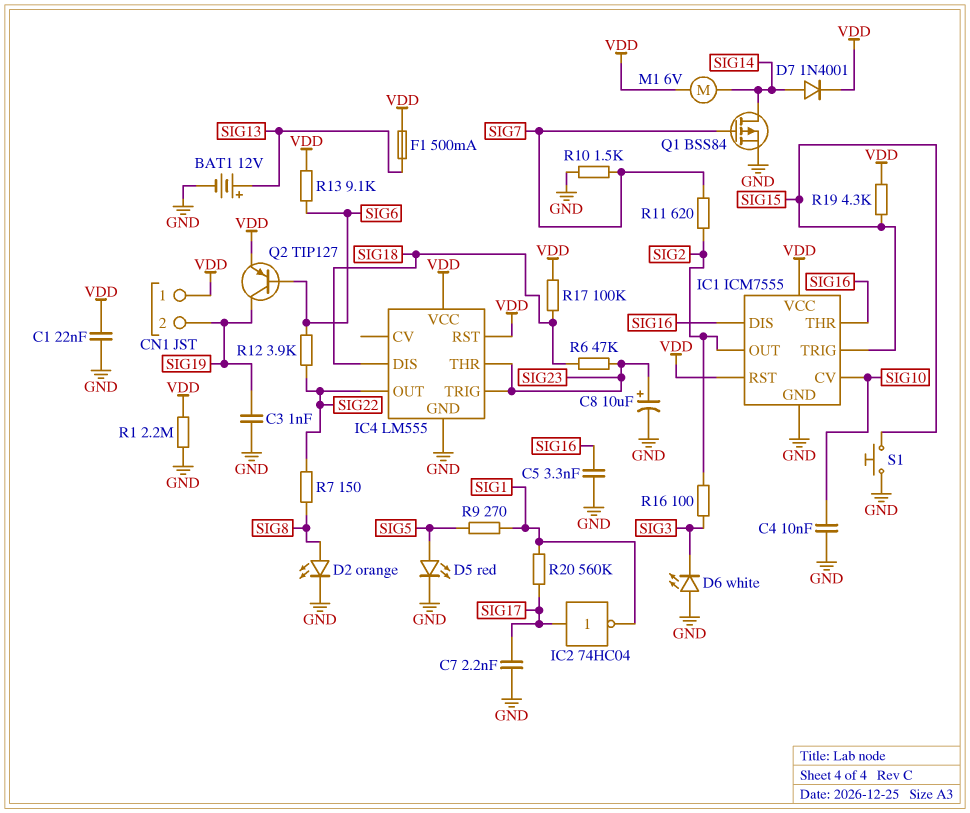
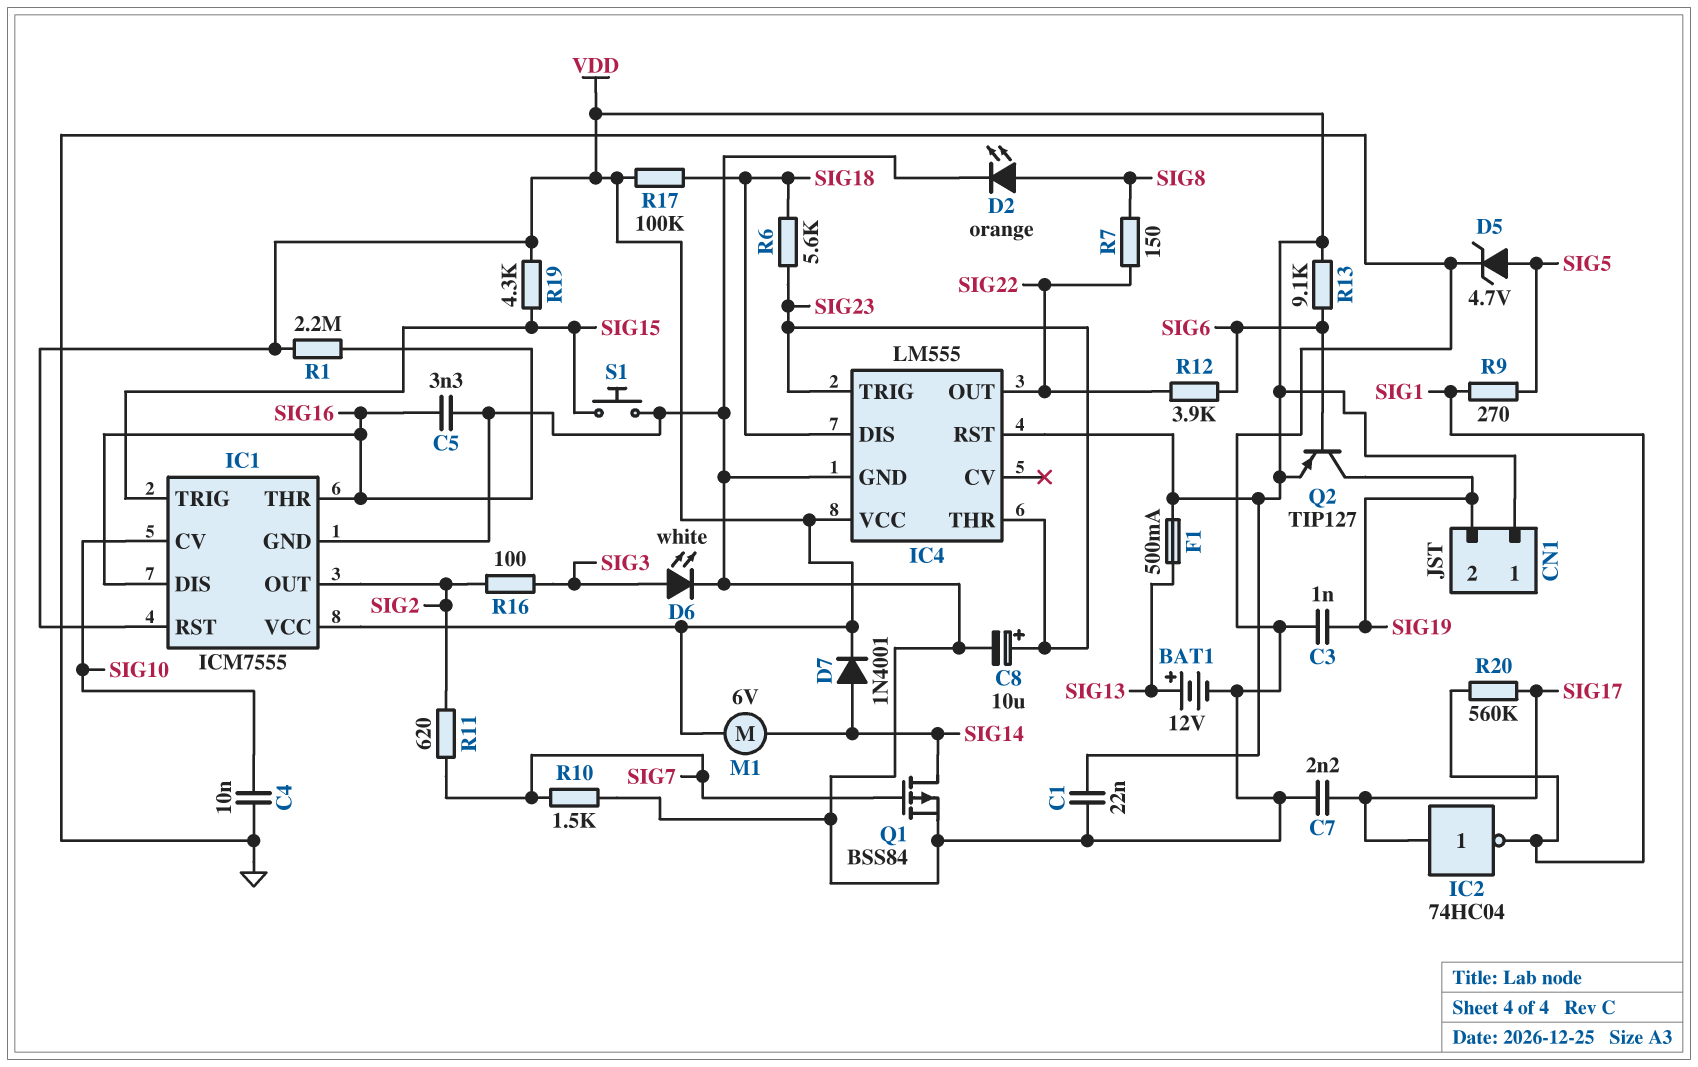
D5: LED red (A SIG5, K GND) -> zener 4.7V (A SIG5, K GND)
D6: LED white (A GND, K SIG3) -> LED white (A SIG3, K GND)
R1: 2.2M (GND, VDD) -> 2.2M (SIG16, VDD)
R6: 47k (SIG18, SIG23) -> 5.6k (SIG18, SIG23)

